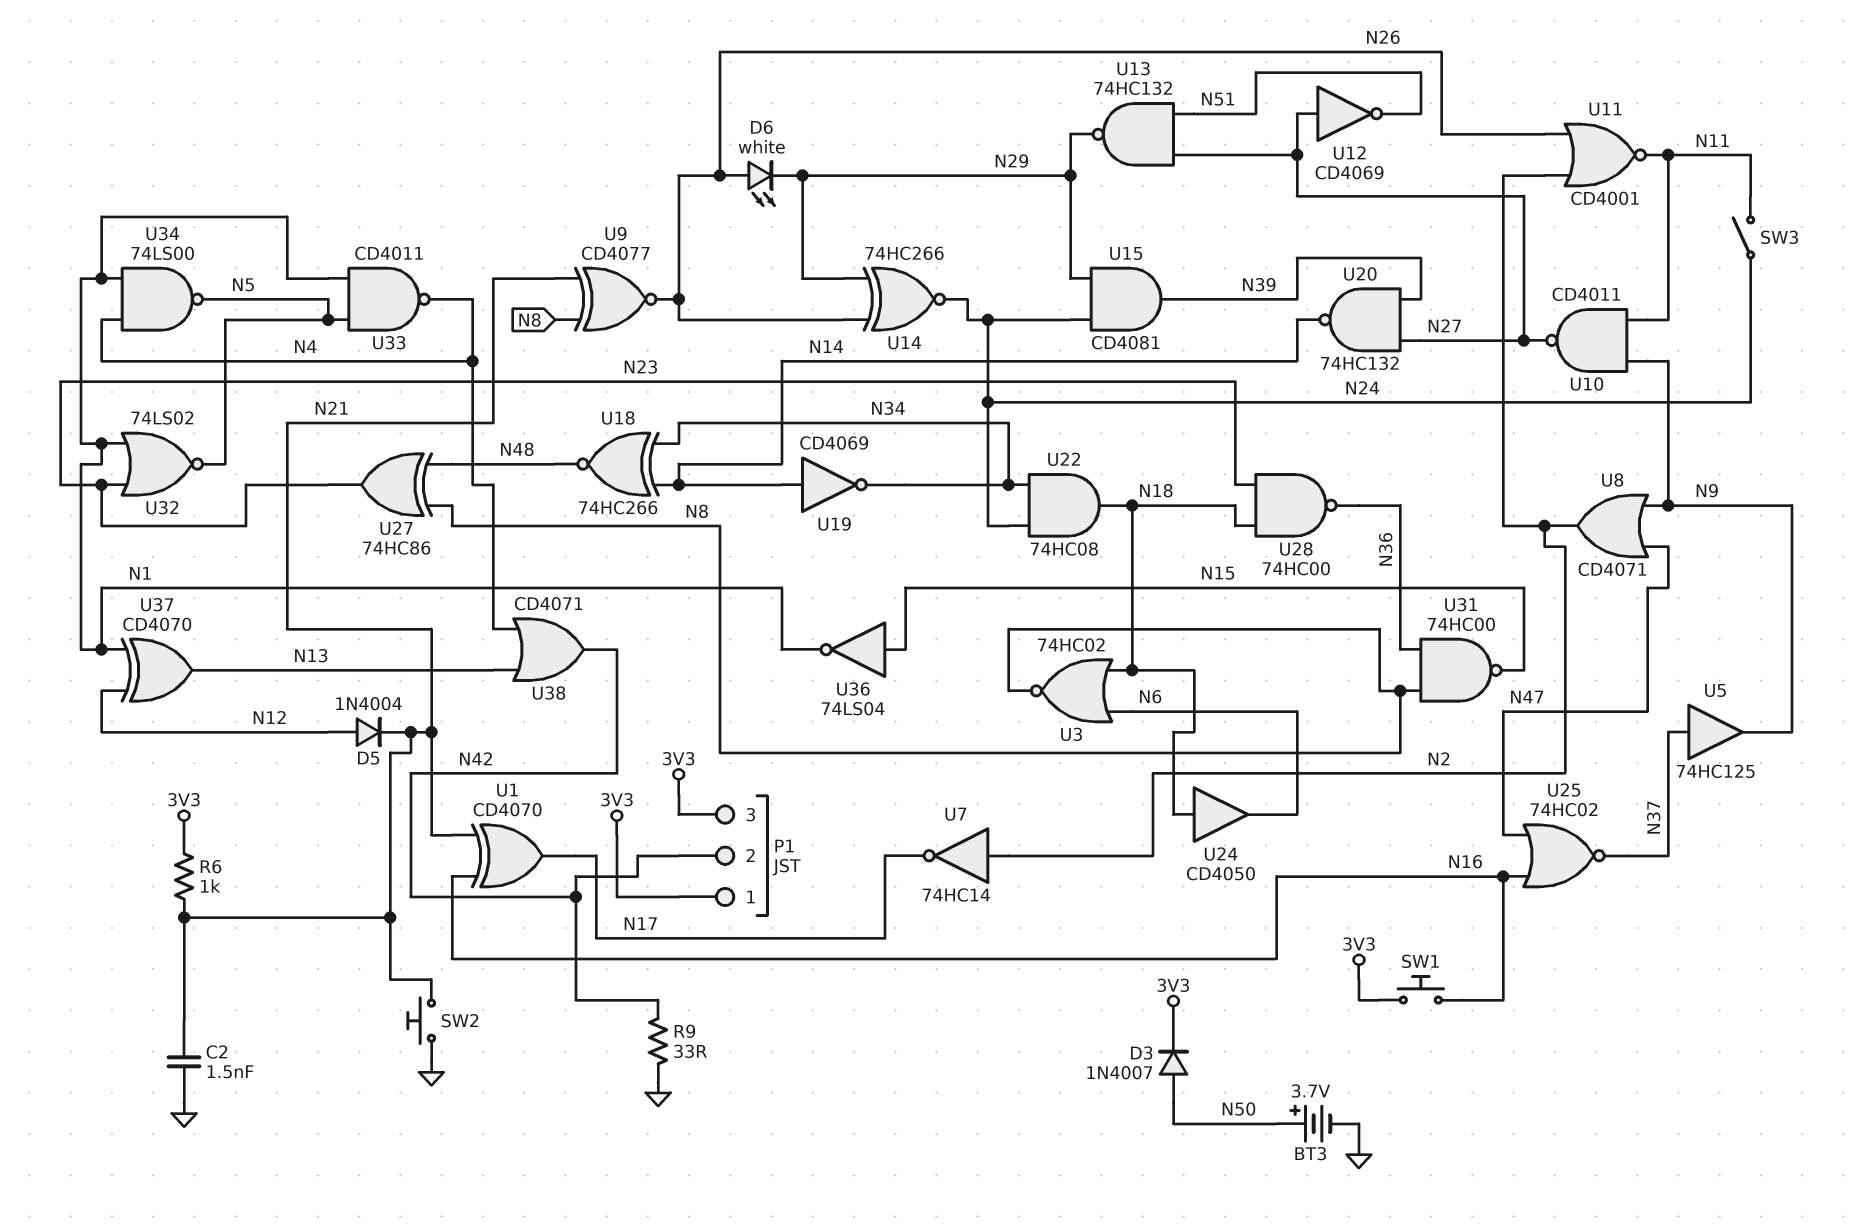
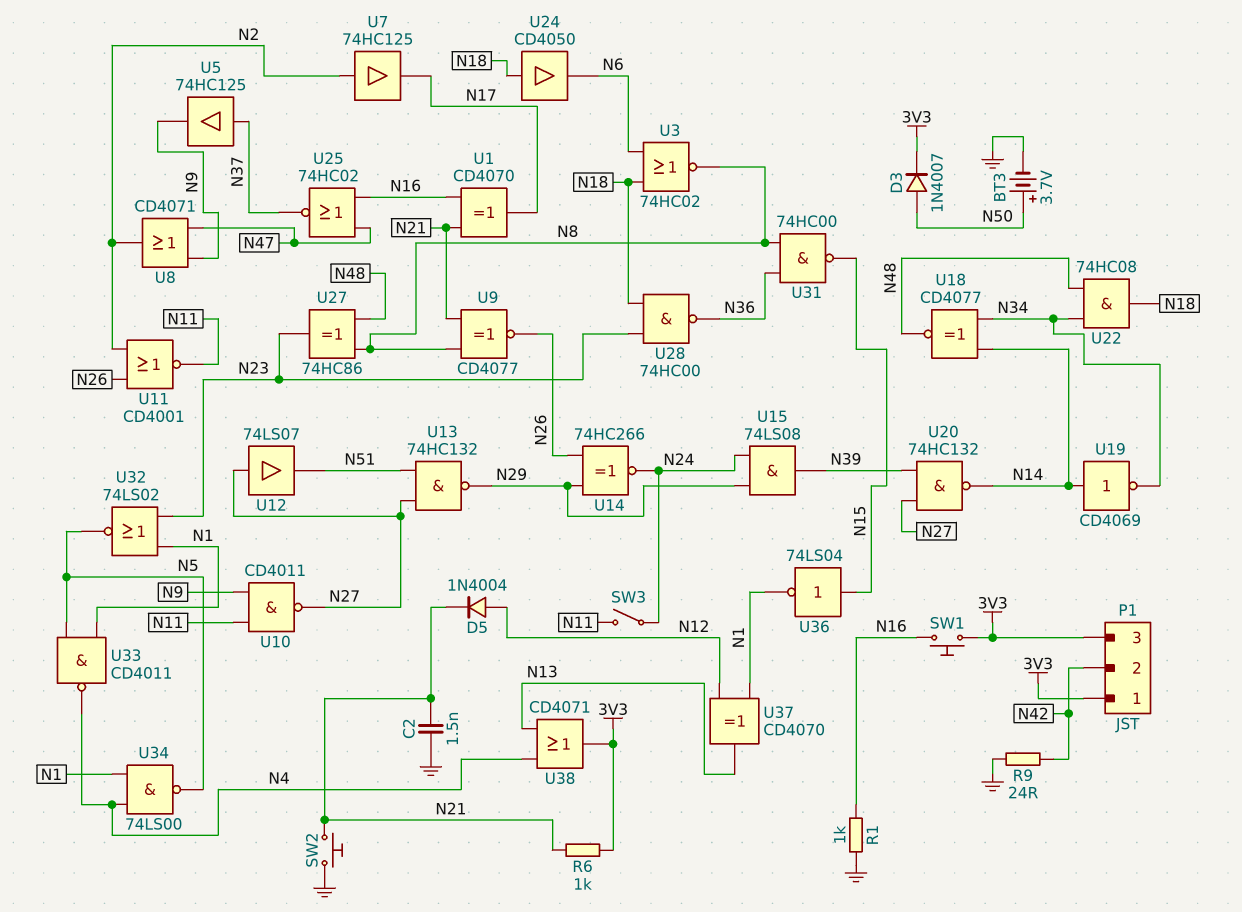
D6: LED white (A N26, K N29) -> none
R1: none -> 1k (GND, N16)
R9: 33 (GND, N42) -> 24 (GND, N42)
U7: NOT 74HC14 (in N2, out N17) -> buffer 74HC125 (in N2, out N17)
U12: NOT CD4069 (in N27, out N51) -> buffer 74LS07 (in N27, out N51)
U15: AND CD4081 (in N24, in N29, out N39) -> AND 74LS08 (in N24, in N29, out N39)
U18: XNOR 74HC266 (in N14, in N34, out N48) -> XNOR CD4077 (in N14, in N34, out N48)
U22: AND 74HC08 (in N24, in N34, out N18) -> AND 74HC08 (in N34, in N48, out N18)
U38: OR CD4071 (in N4, in N13, out N42) -> OR CD4071 (in N4, in N13, out 3V3)

